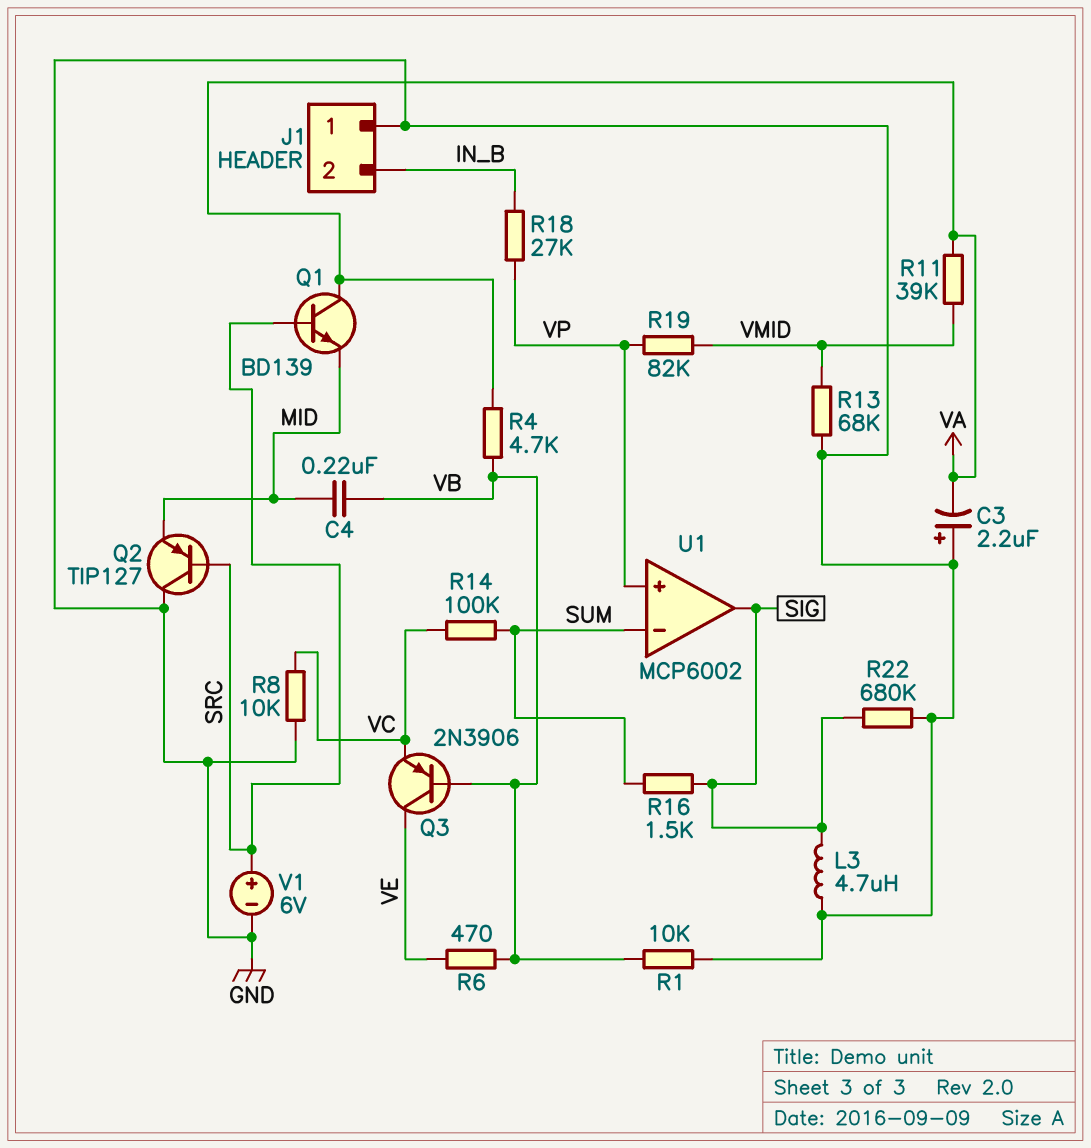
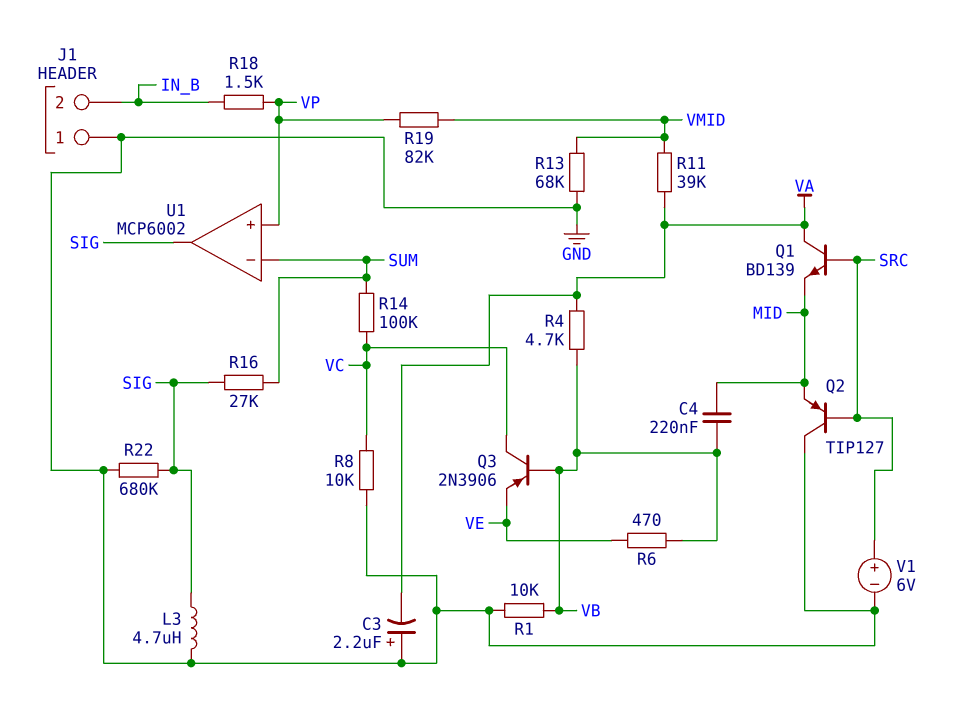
Q3: PNP 2N3906 (B VB, C VE, E VC) -> PNP 2N3906 (B VB, C VC, E VE)
R16: 1.5k (SIG, SUM) -> 27k (SIG, SUM)
R18: 27k (IN_B, VP) -> 1.5k (IN_B, VP)

